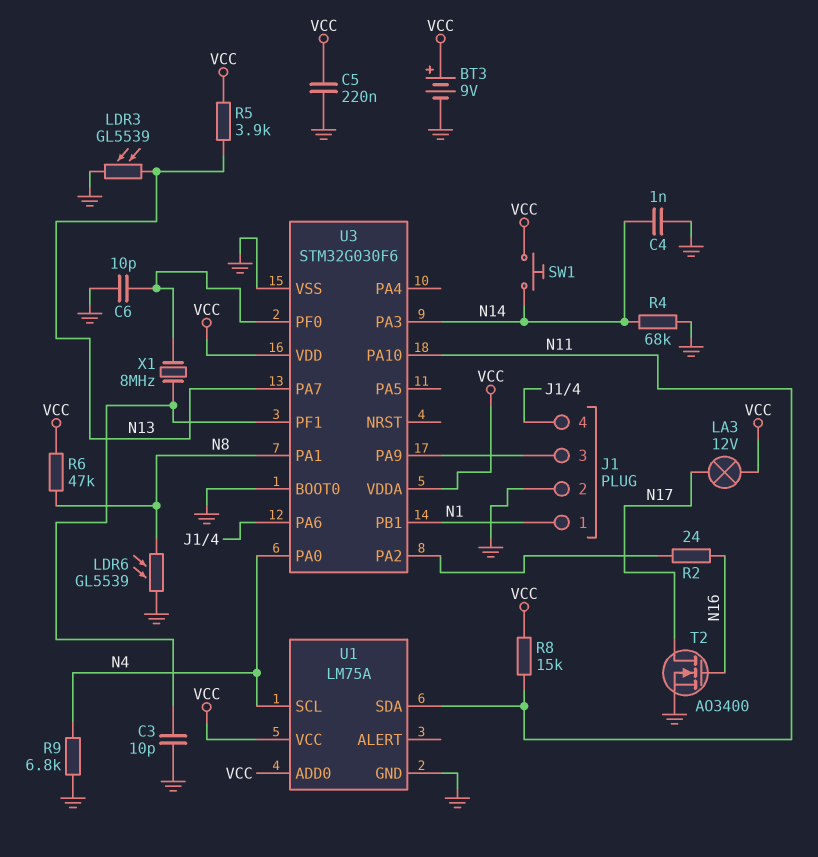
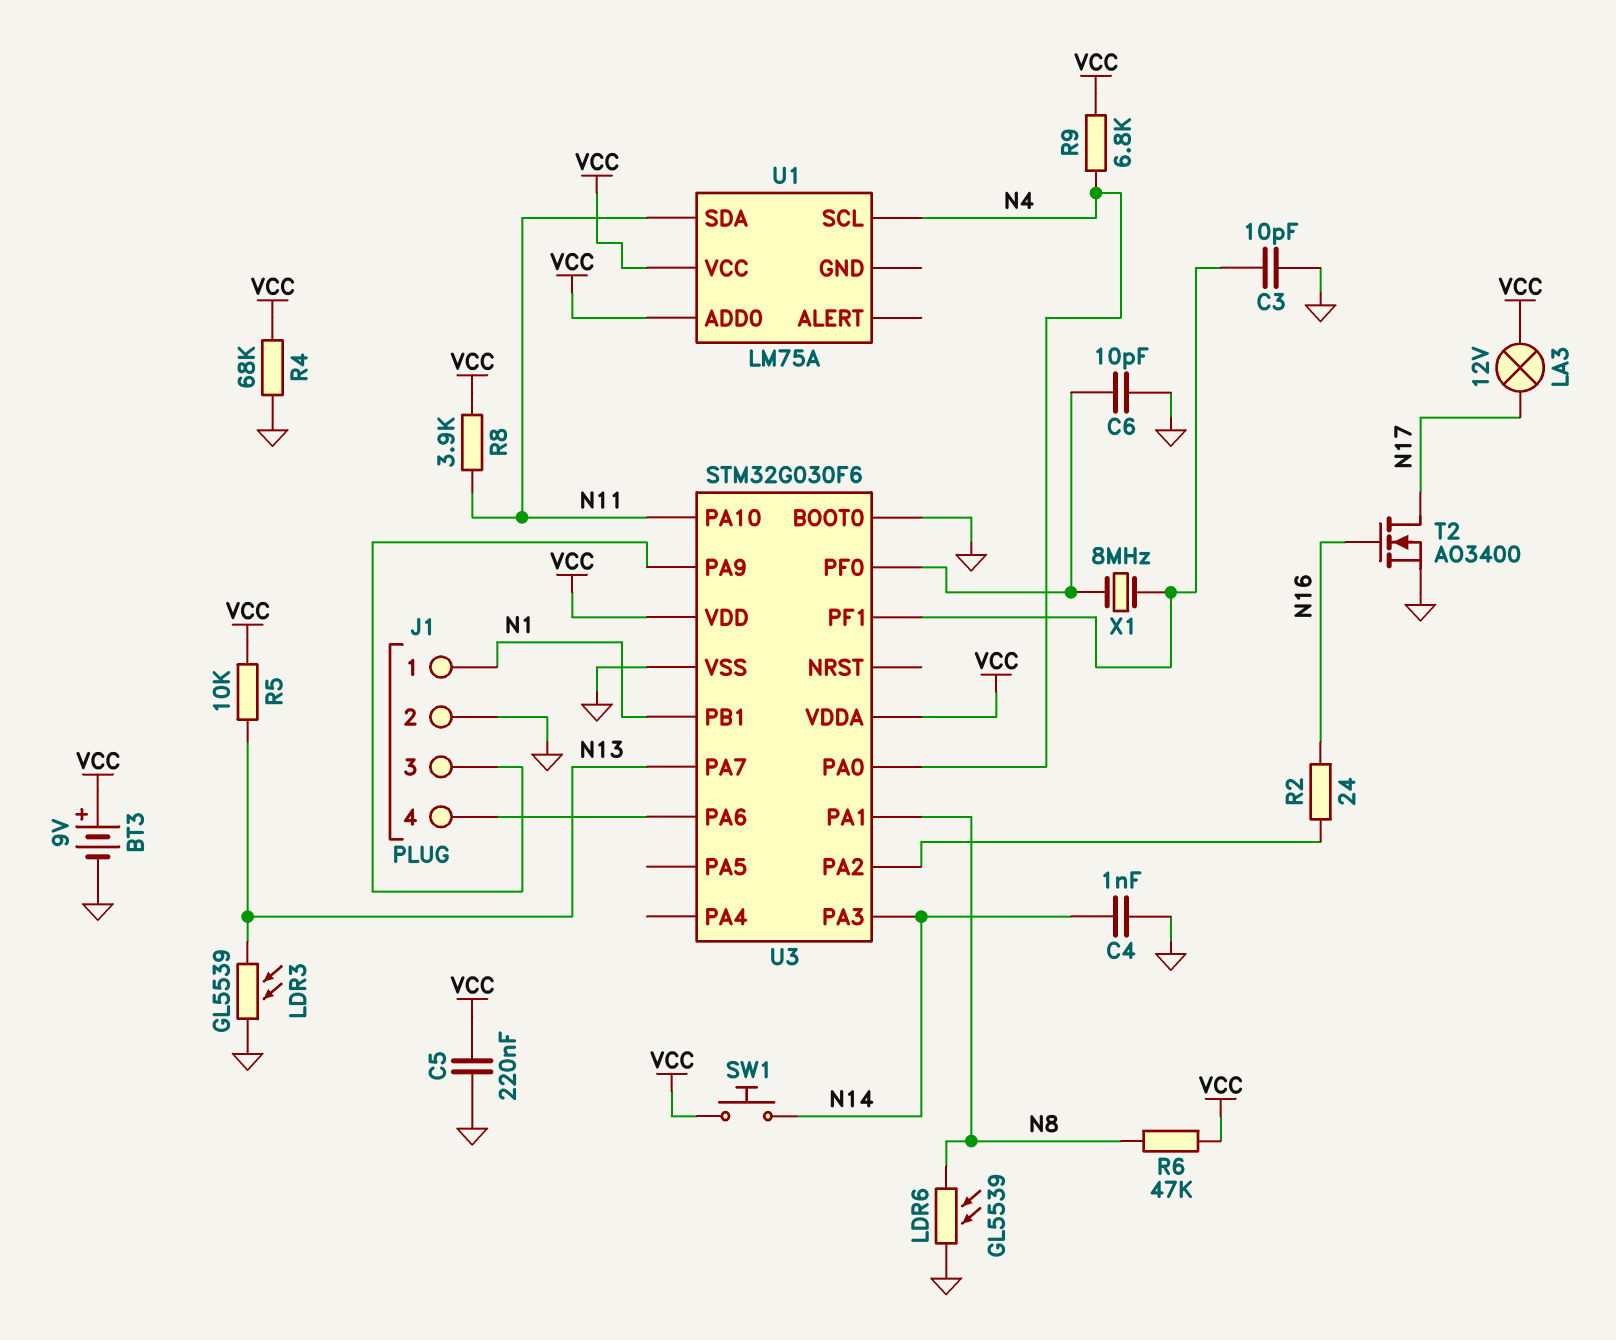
R4: 68k (GND, N14) -> 68k (GND, VCC)
R5: 3.9k (N13, VCC) -> 10k (N13, VCC)
R8: 15k (N11, VCC) -> 3.9k (N11, VCC)
R9: 6.8k (GND, N4) -> 6.8k (N4, VCC)
U1 pin GND: GND -> none

